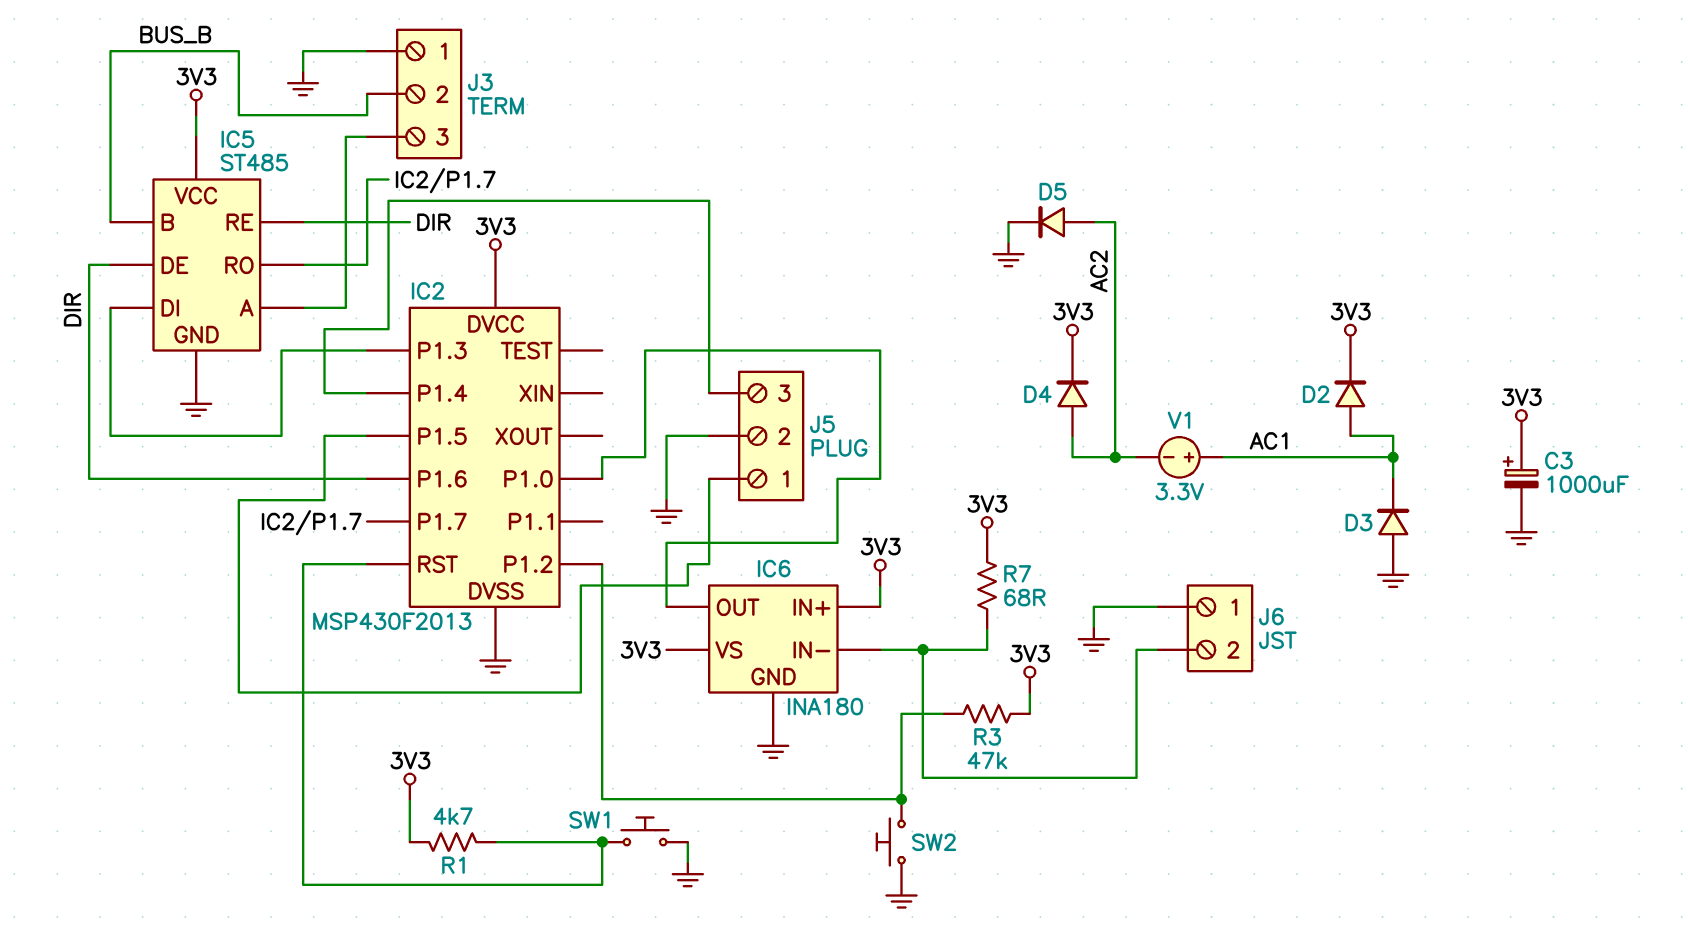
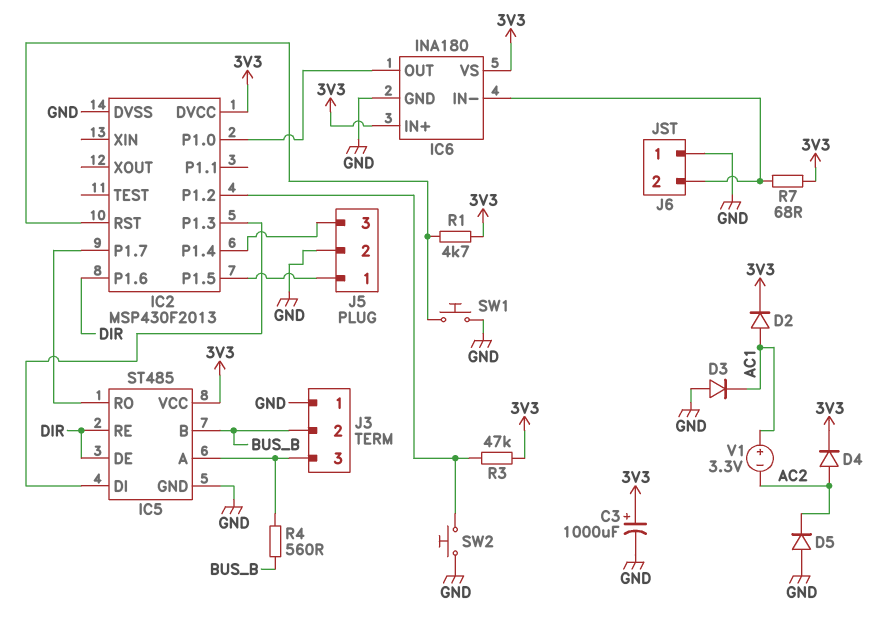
D5: diode (A AC2, K GND) -> diode (A GND, K AC2)
R4: none -> 560 (BUS_B, IC5/A)

